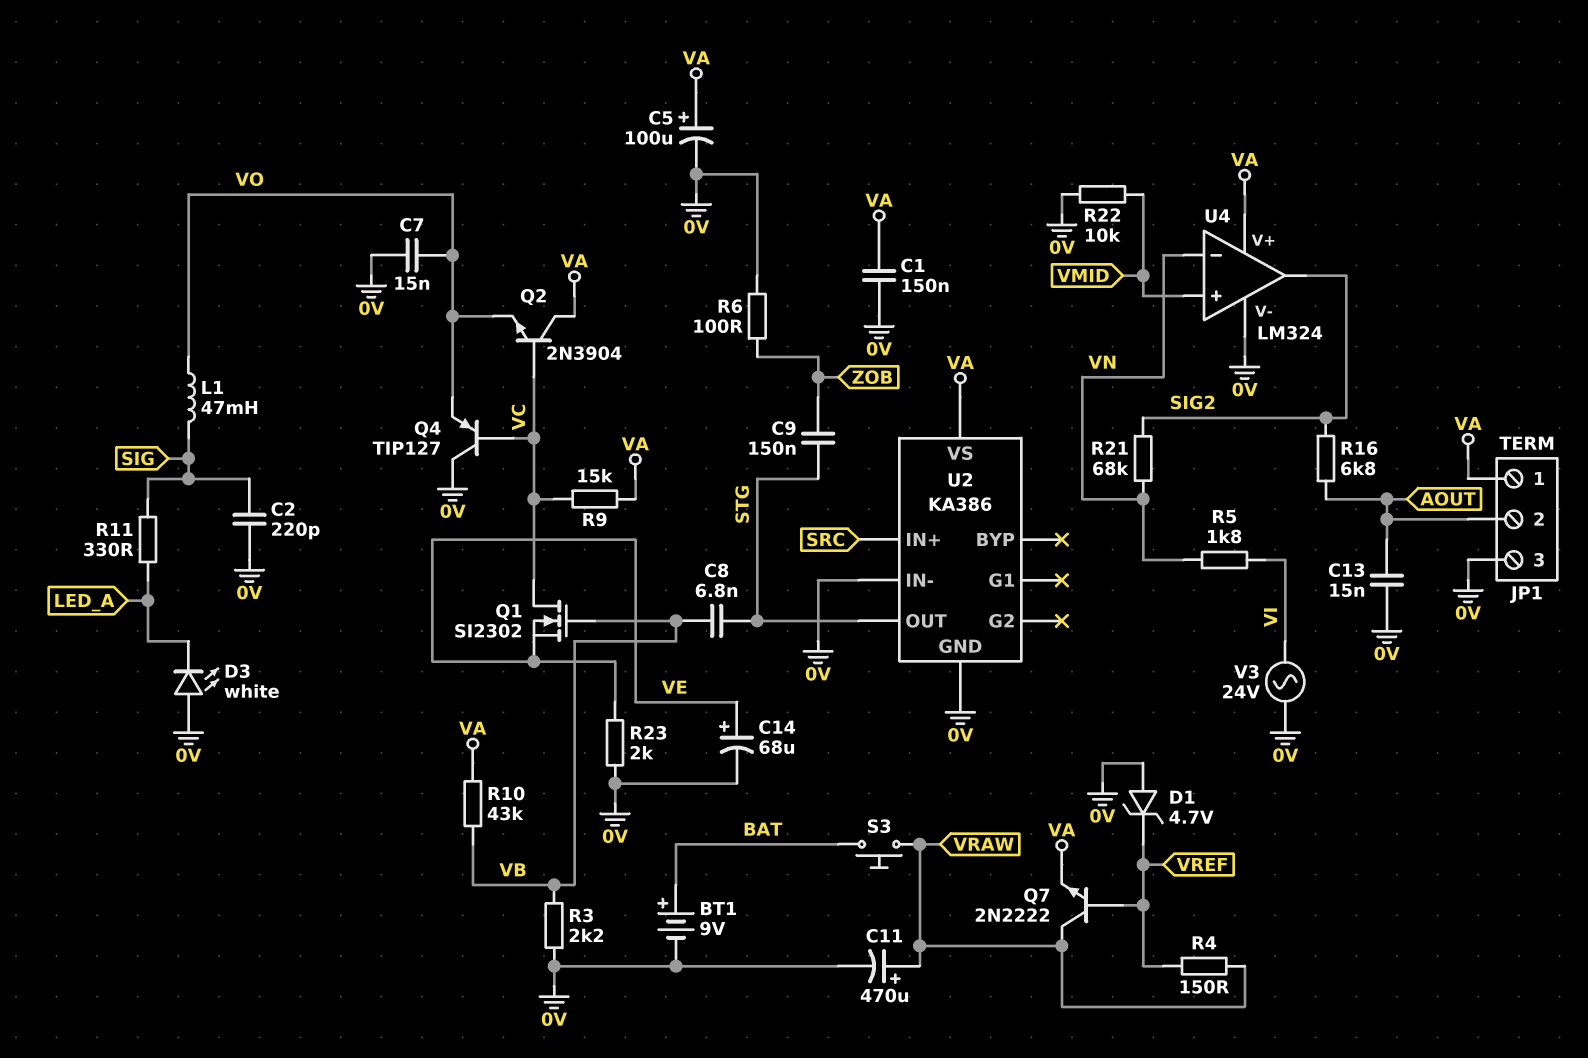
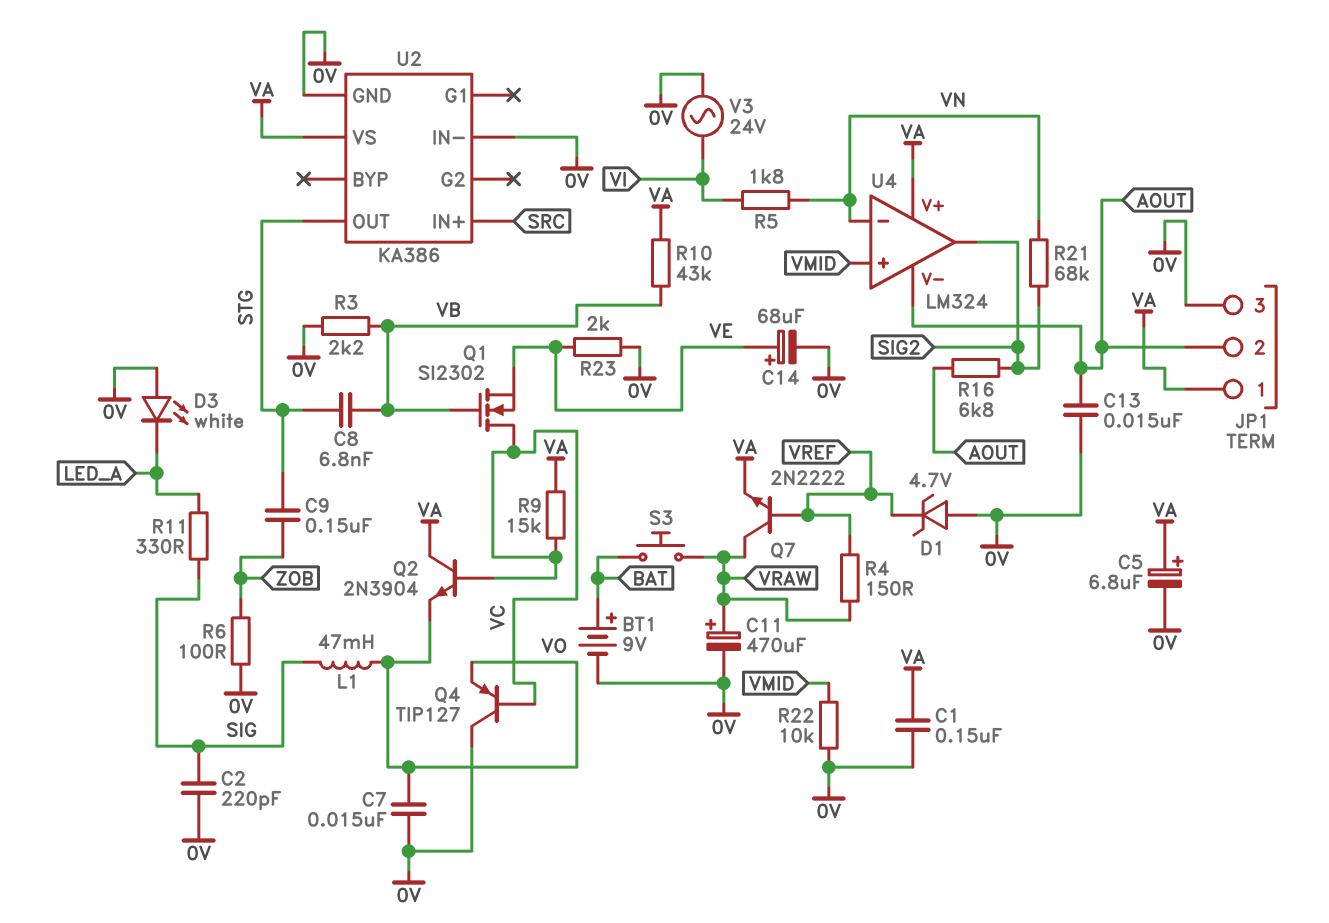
C5: 100uF (plus VA, minus 0V) -> 6.8uF (plus VA, minus 0V)
U4 pin V-: 0V -> AOUT

